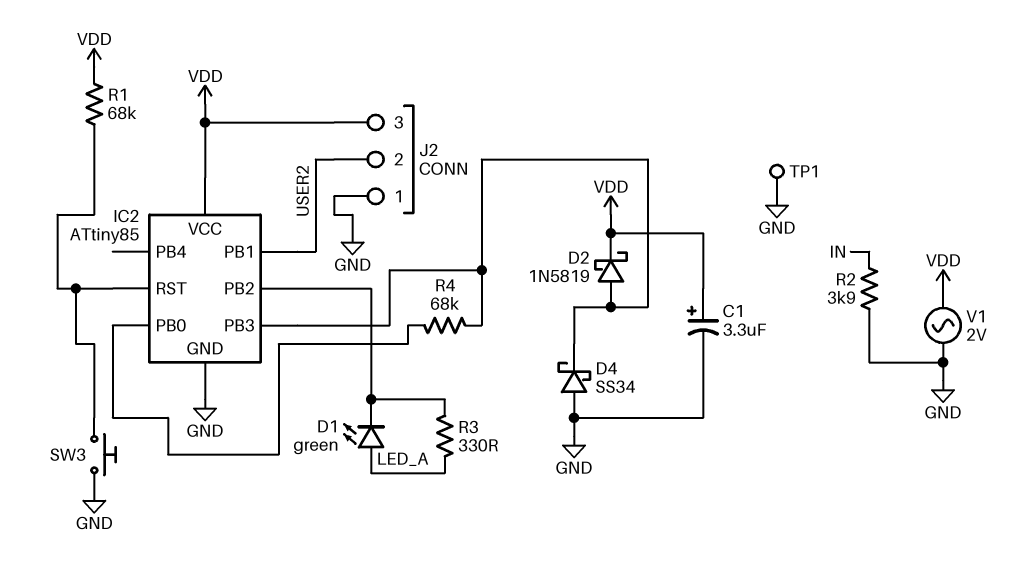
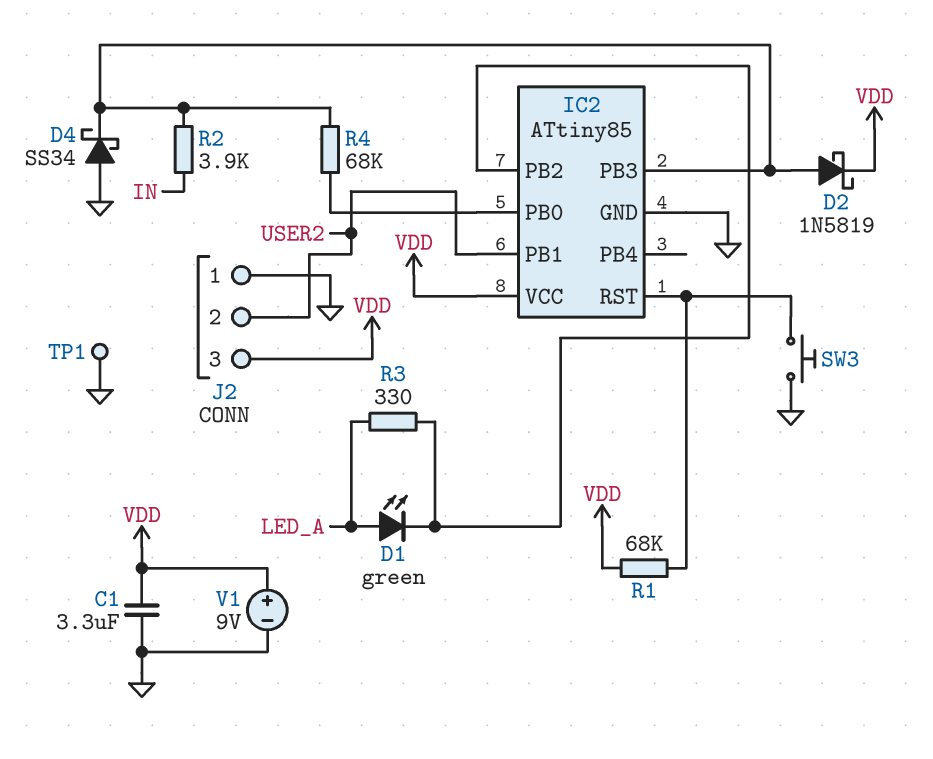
C1: 3.3uF (plus VDD, minus GND) -> 3.3uF (GND, VDD)
R2: 3.9k (GND, IN) -> 3.9k (IC2/PB3, IN)
V1: AC 2V (GND, VDD) -> 9V (plus VDD, minus GND)

